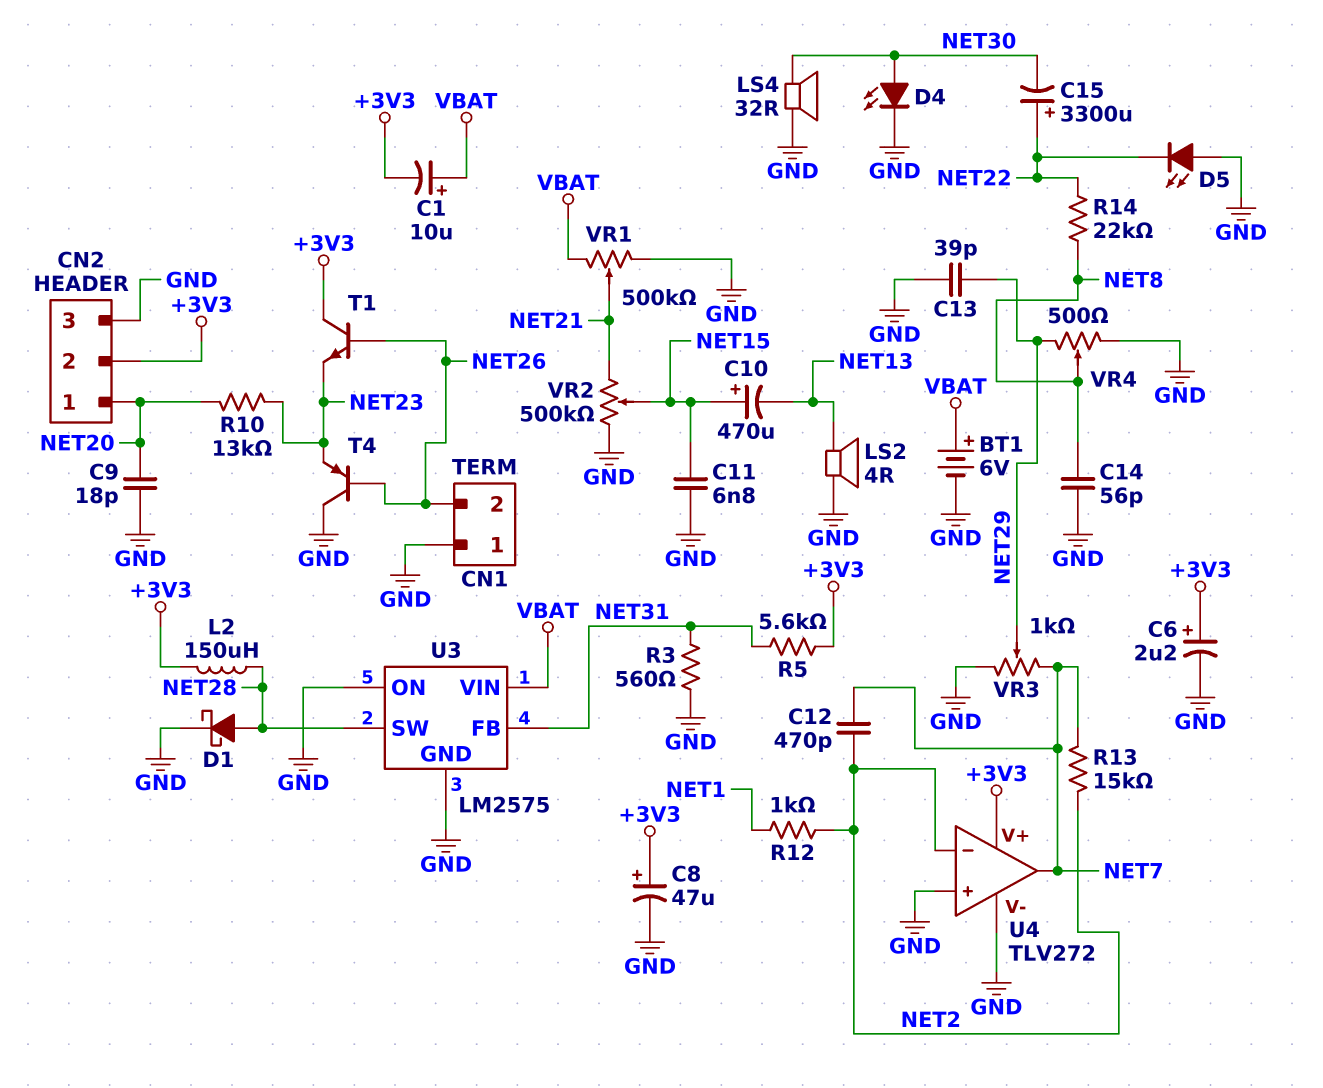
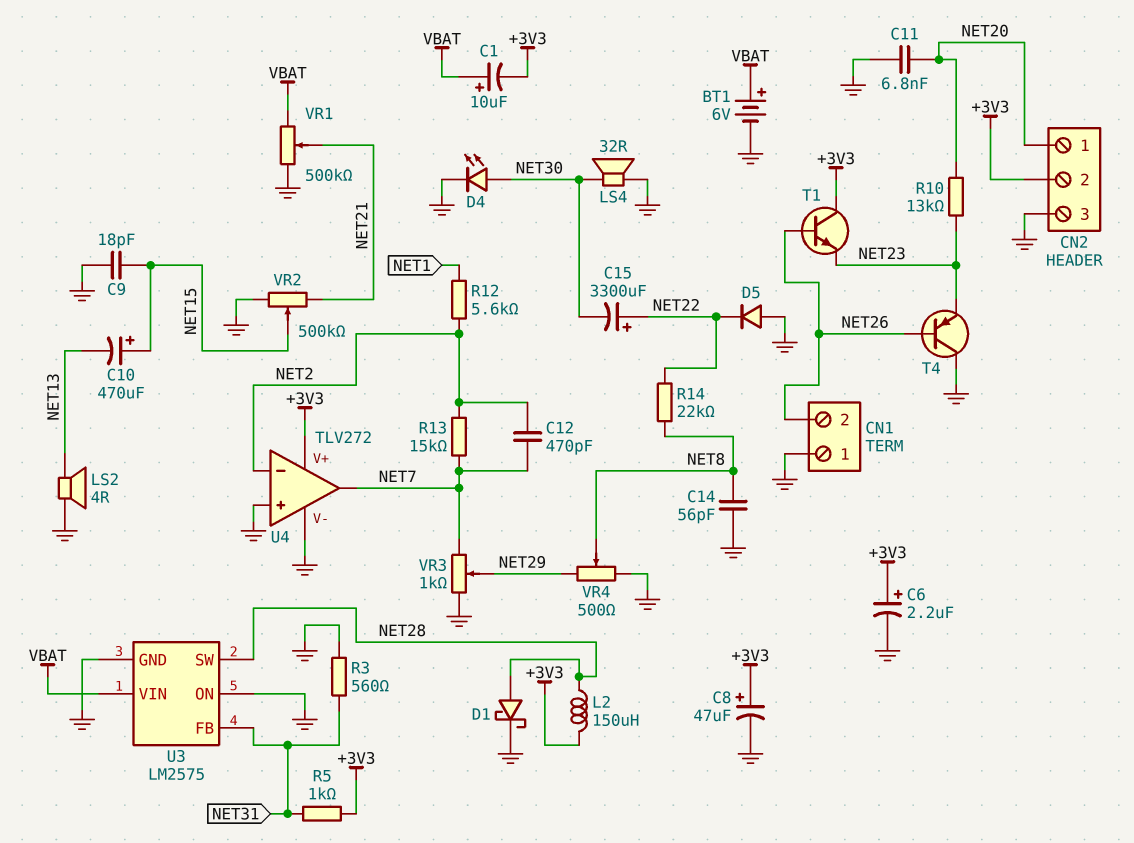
C9: 18pF (GND, NET20) -> 18pF (GND, NET15)
C11: 6.8nF (GND, NET15) -> 6.8nF (GND, NET20)
C13: 39pF (GND, NET29) -> none
D5: LED (A GND, K NET22) -> diode (A GND, K NET22)
R5: 5.6k (+3V3, NET31) -> 1k (+3V3, NET31)
R12: 1k (NET1, NET2) -> 5.6k (NET1, NET2)

